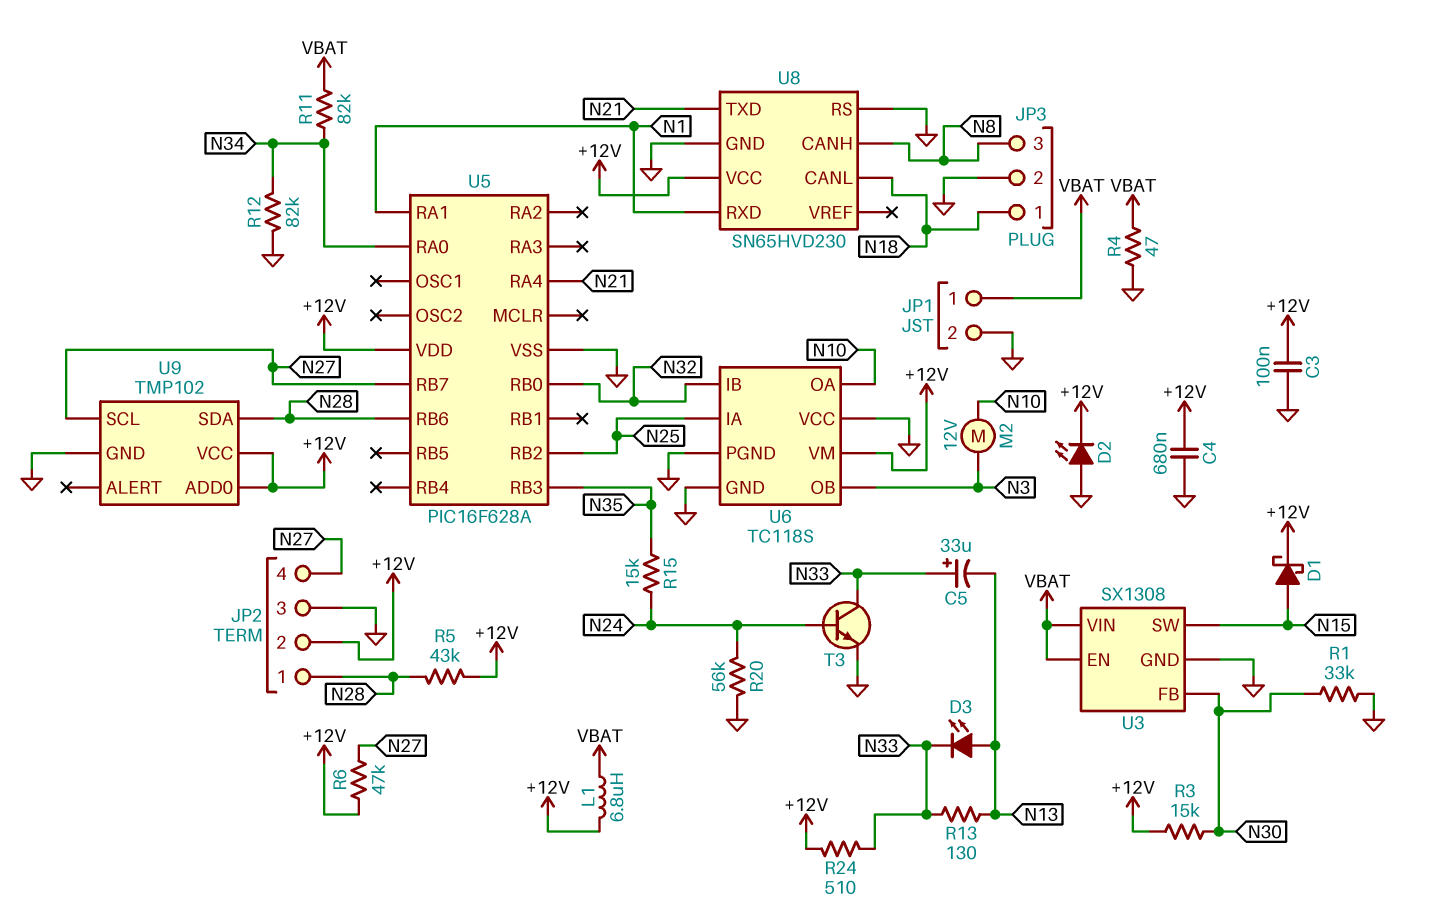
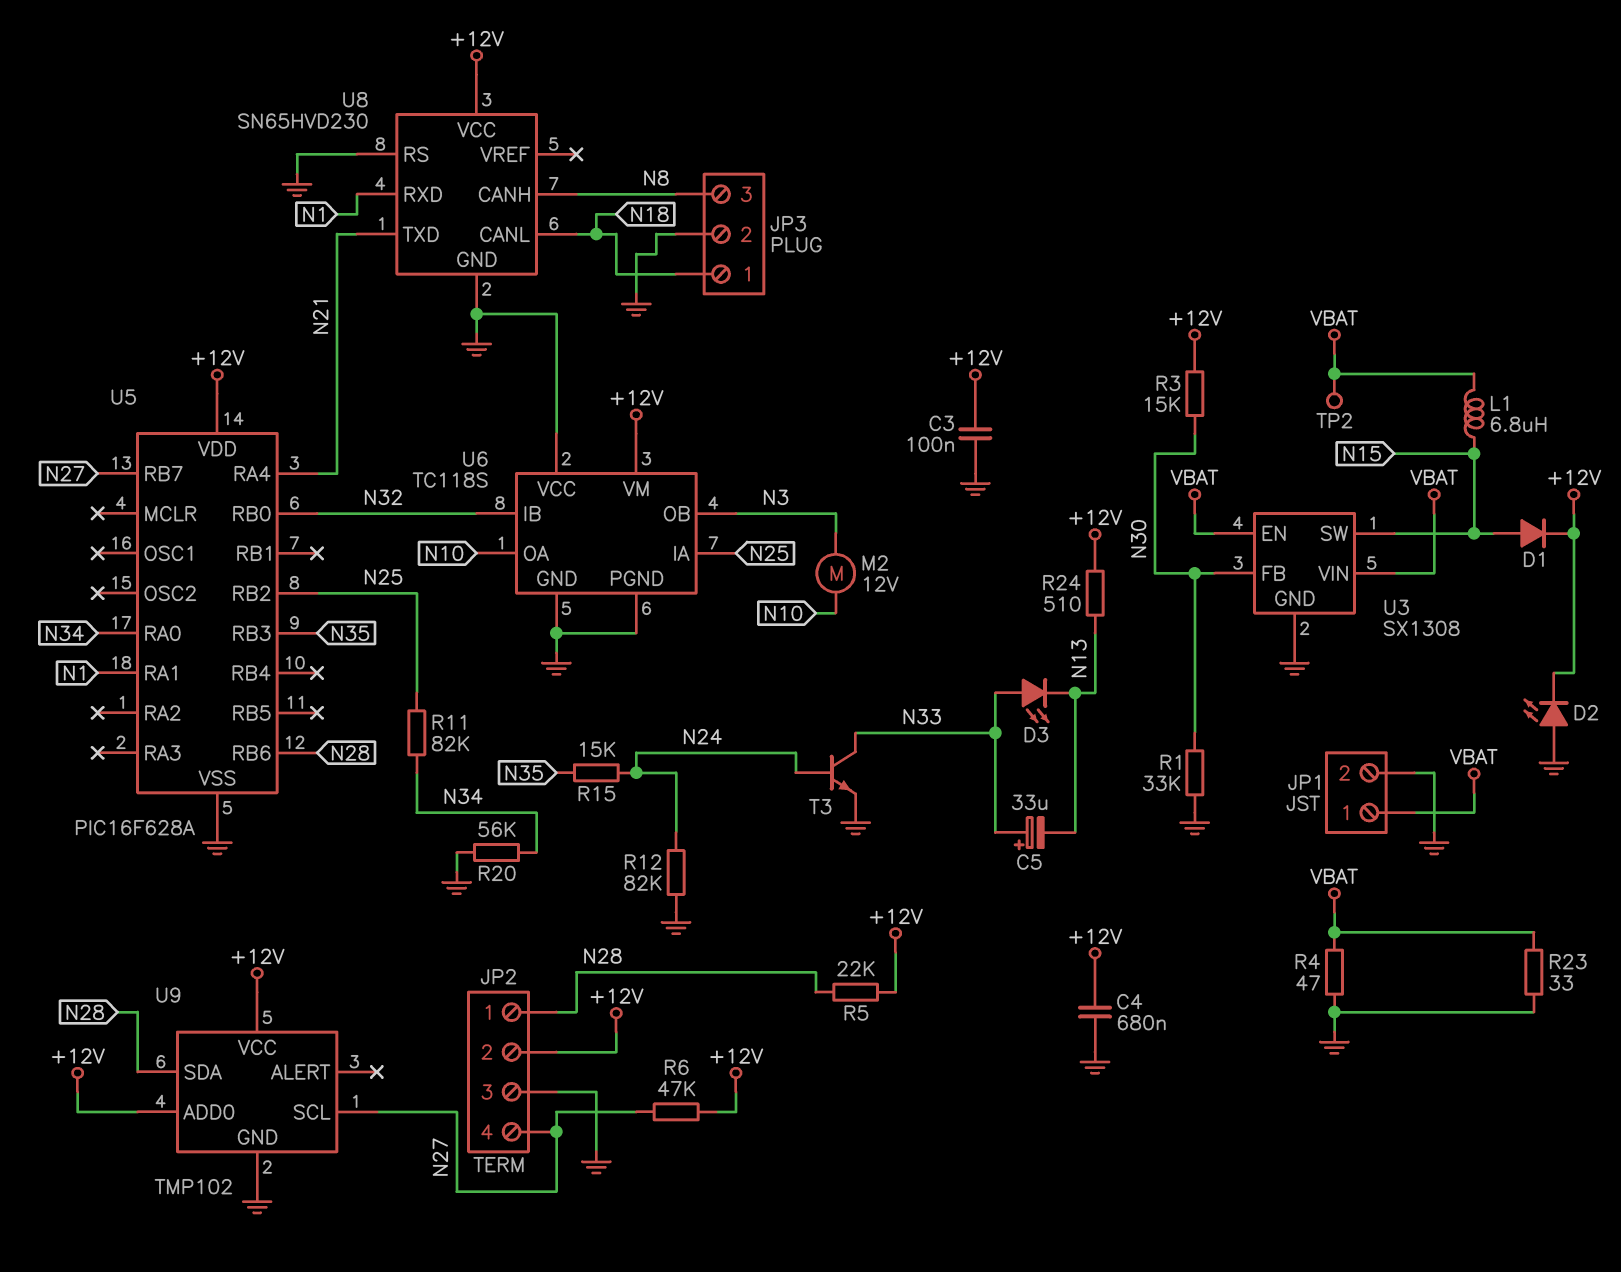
D1: schottky (A N15, K +12V) -> diode (A N15, K +12V)
D3: LED (A N13, K N33) -> LED (A N33, K N13)
L1: 6.8uH (+12V, VBAT) -> 6.8uH (N15, VBAT)
R5: 43k (+12V, N28) -> 22k (+12V, N28)
R11: 82k (N34, VBAT) -> 82k (N25, N34)
R12: 82k (GND, N34) -> 82k (GND, N24)
R13: 130 (N13, N33) -> none
R20: 56k (GND, N24) -> 56k (GND, N34)
R23: none -> 33 (GND, VBAT)
R24: 510 (+12V, N33) -> 510 (+12V, N13)
TP2: none -> test point (VBAT)

